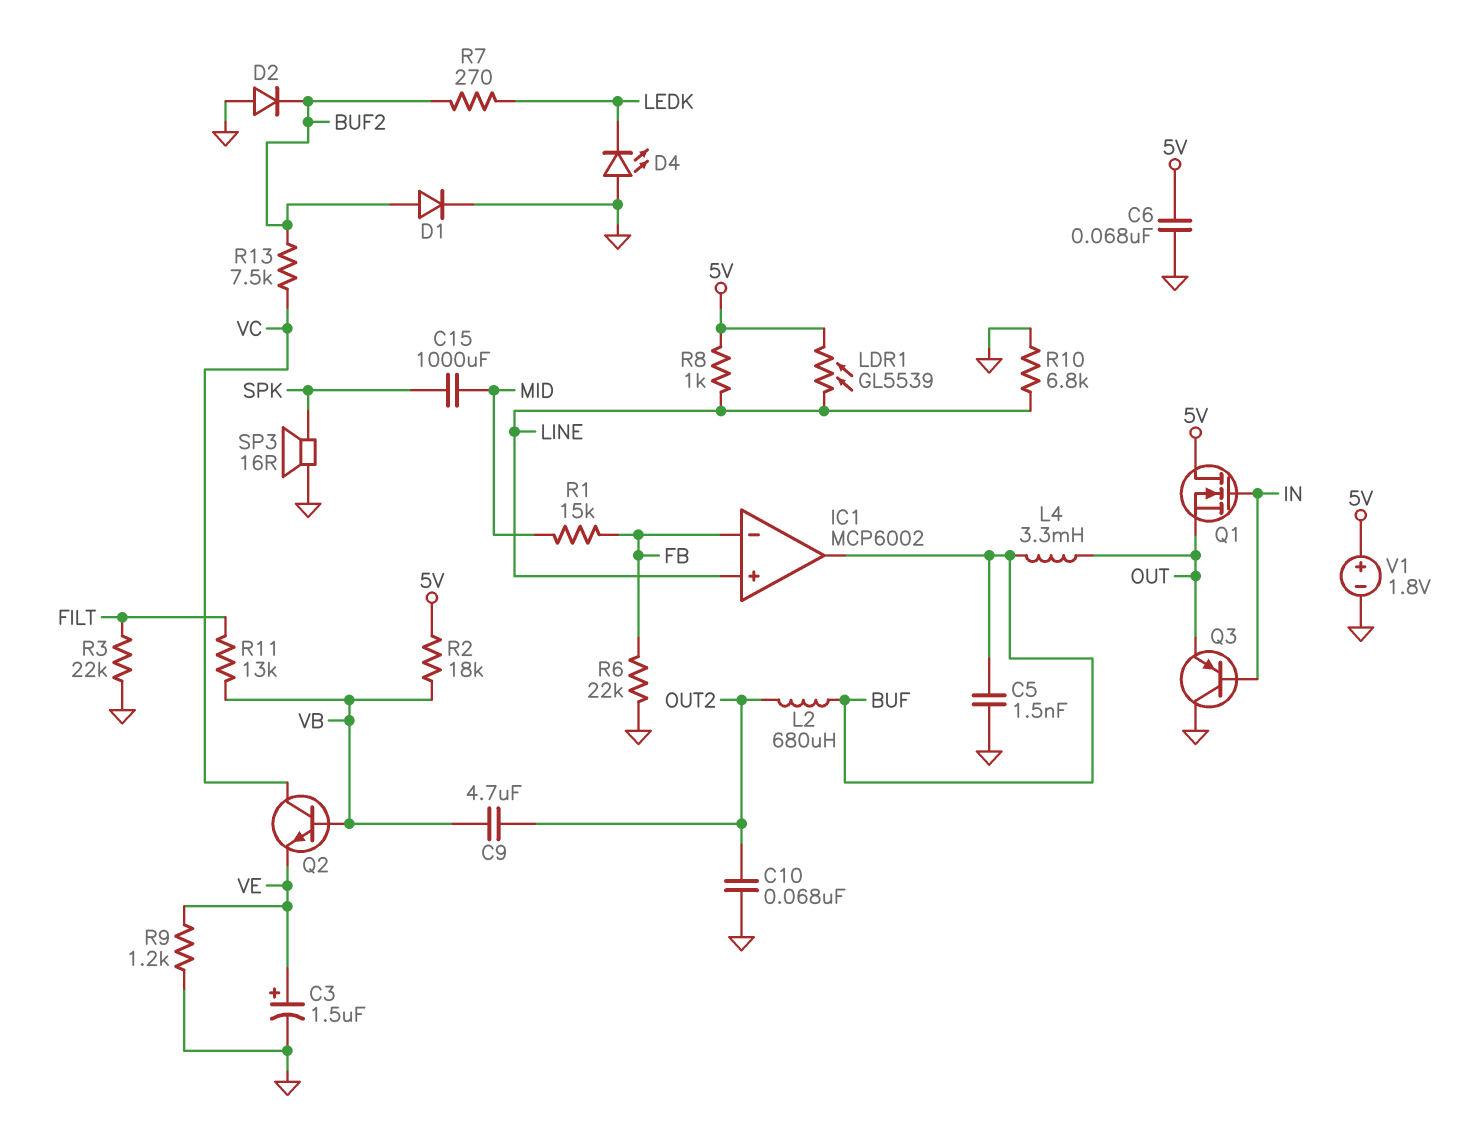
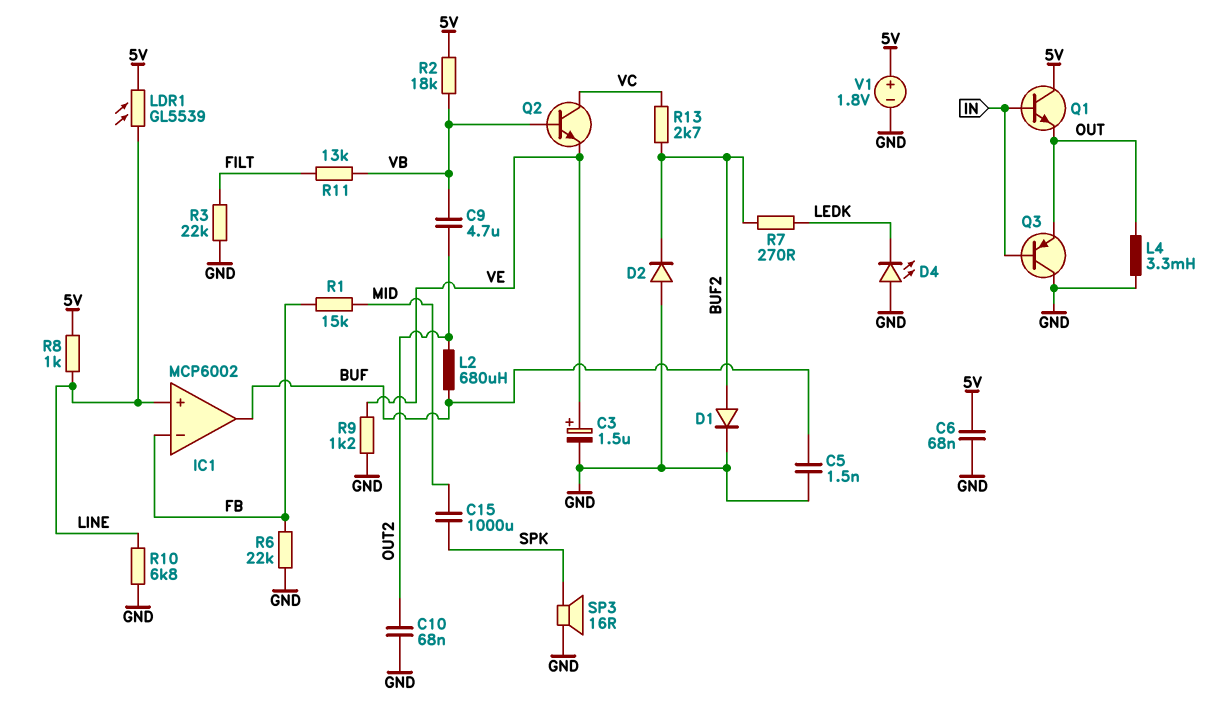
L4: 3.3mH (BUF, OUT) -> 3.3mH (GND, OUT)
Q1: NMOS (G IN, D 5V, S OUT) -> NPN (B IN, C 5V, E OUT)
R13: 7.5k (BUF2, VC) -> 2.7k (BUF2, VC)

